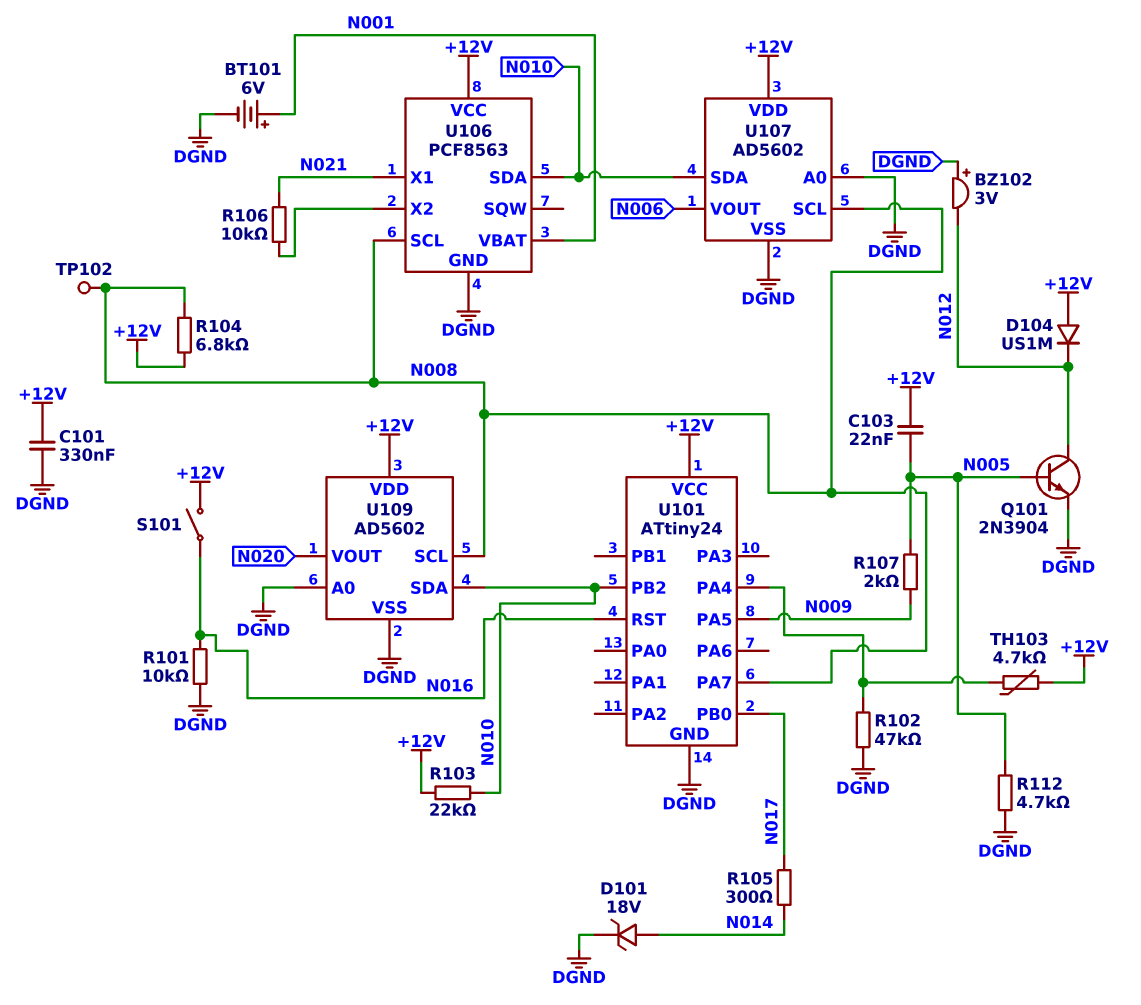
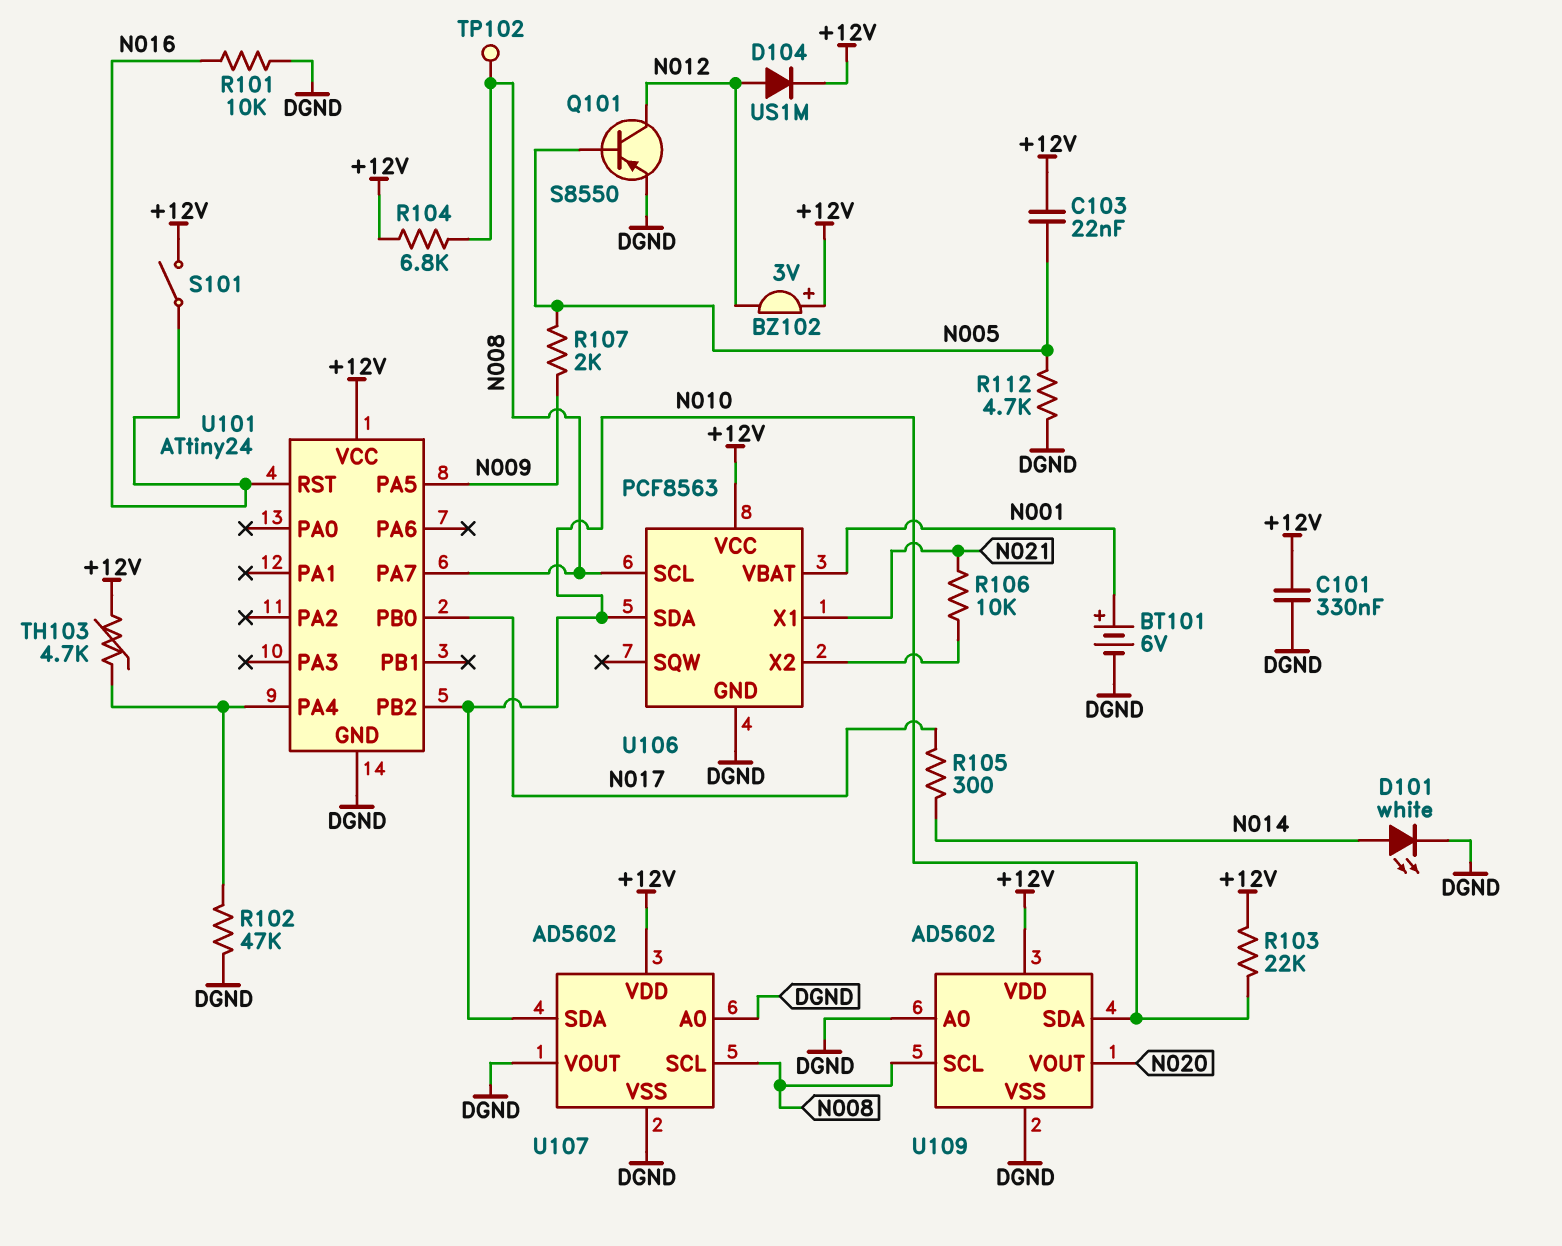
BZ102: buzzer 3V (plus DGND, minus N012) -> buzzer 3V (plus +12V, minus N012)
D101: zener 18V (A N014, K DGND) -> LED white (A N014, K DGND)
D104: diode US1M (A +12V, K N012) -> diode US1M (A N012, K +12V)
Q101: NPN 2N3904 (B N005, C N012, E DGND) -> PNP S8550 (B N005, C N012, E DGND)
U107 pin VOUT: N006 -> DGND

